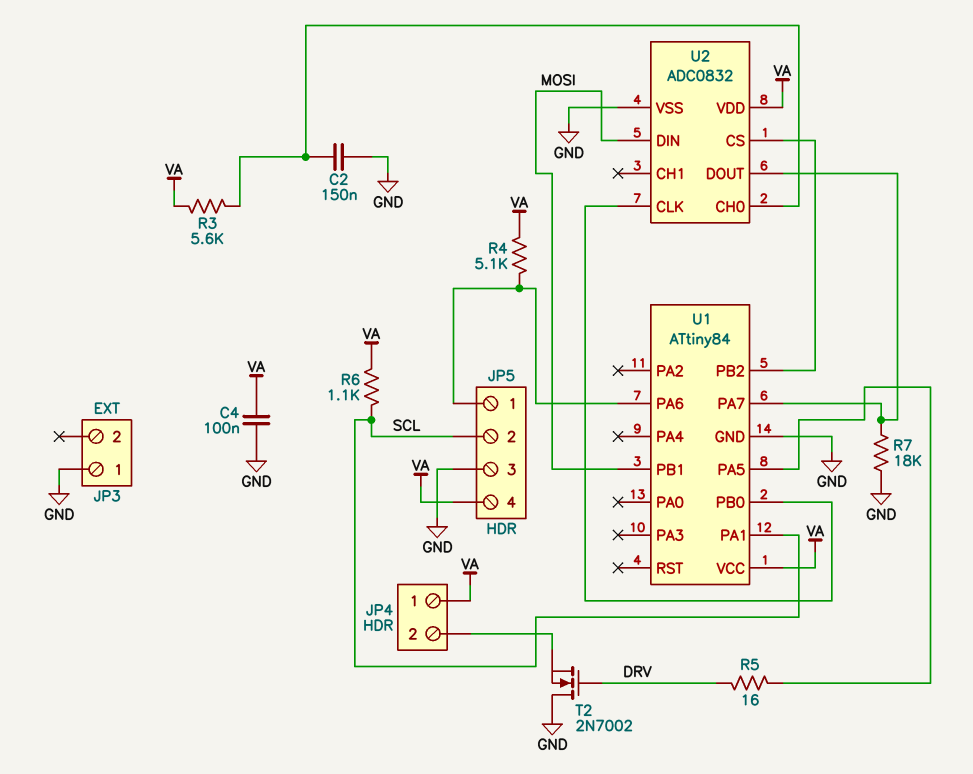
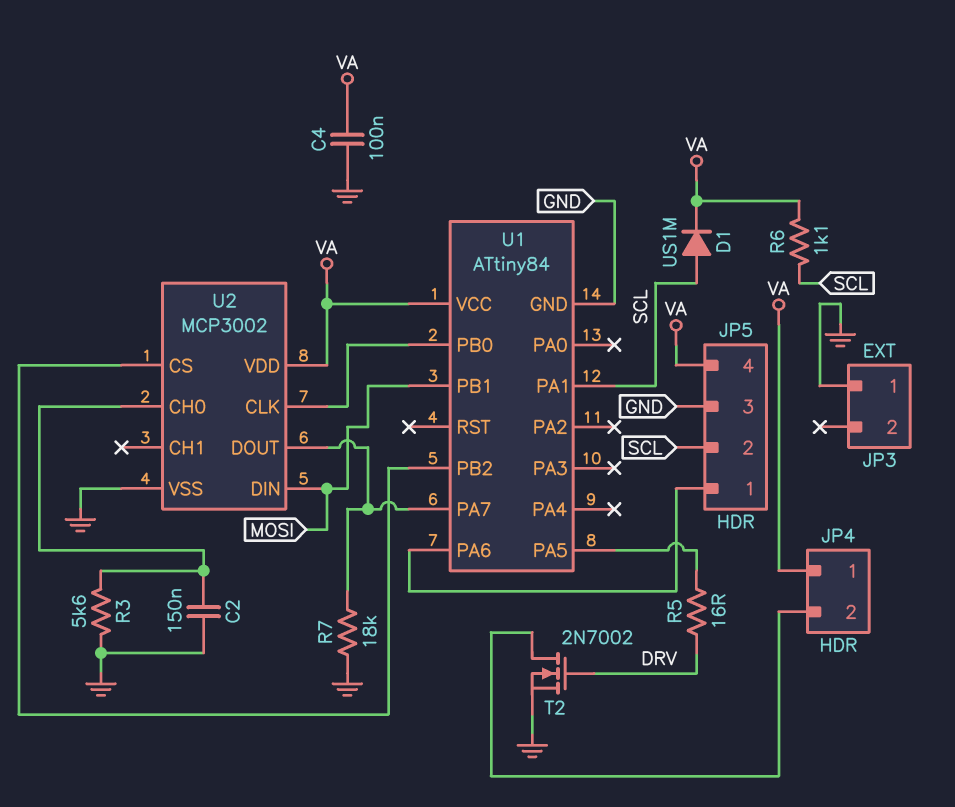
D1: none -> diode US1M (A SCL, K VA)
R3: 5.6k (U2/CH0, VA) -> 5.6k (GND, U2/CH0)
R4: 5.1k (JP5/1, VA) -> none
T2: NMOS 2N7002 (G DRV, D GND, S JP4/2) -> NMOS 2N7002 (G DRV, D JP4/2, S GND)
U2: ADC0832 -> MCP3002

